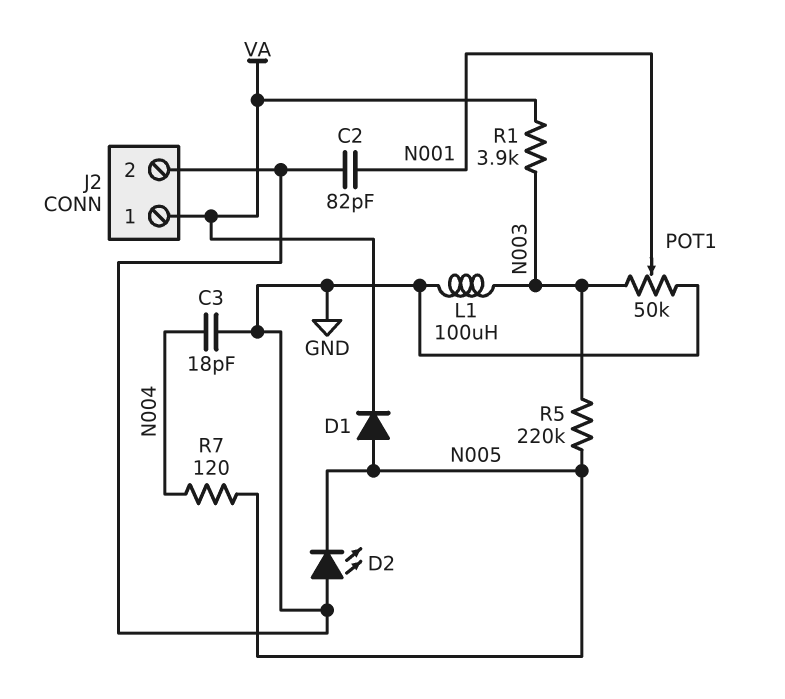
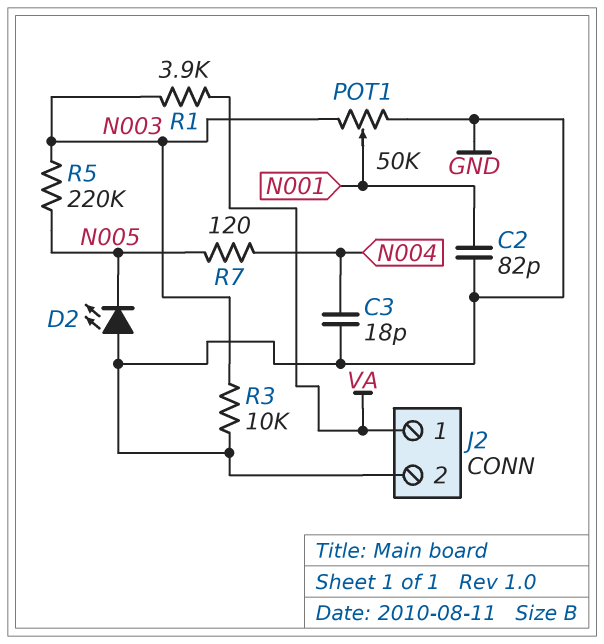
D1: diode (A N005, K VA) -> none
L1: 100uH (GND, N003) -> none
R3: none -> 10k (GND, N003)

